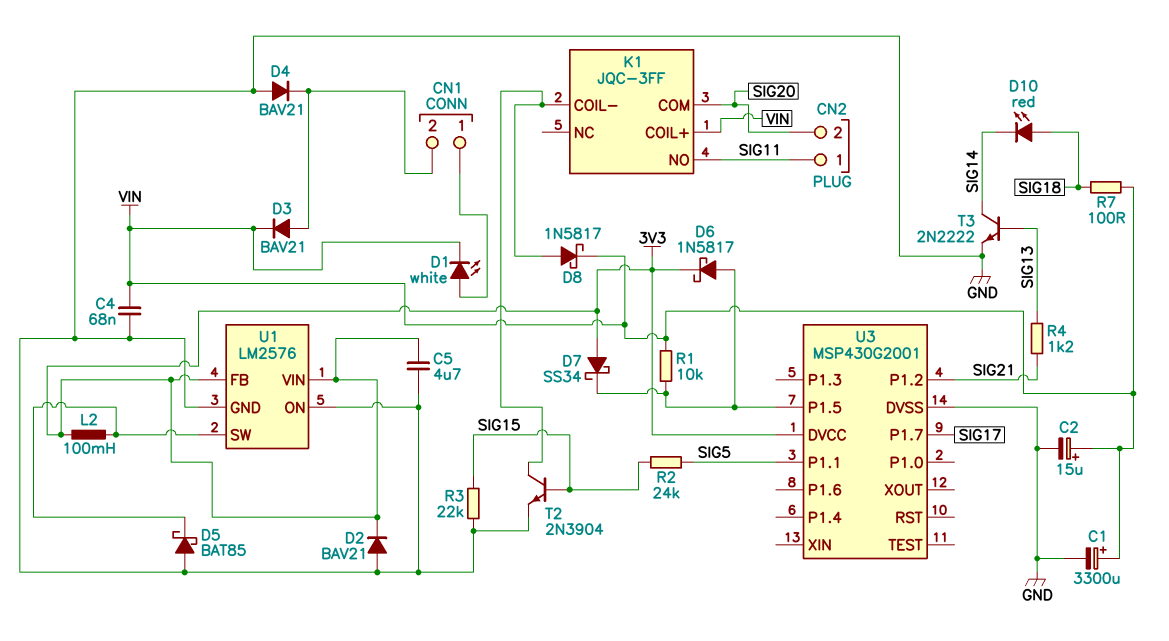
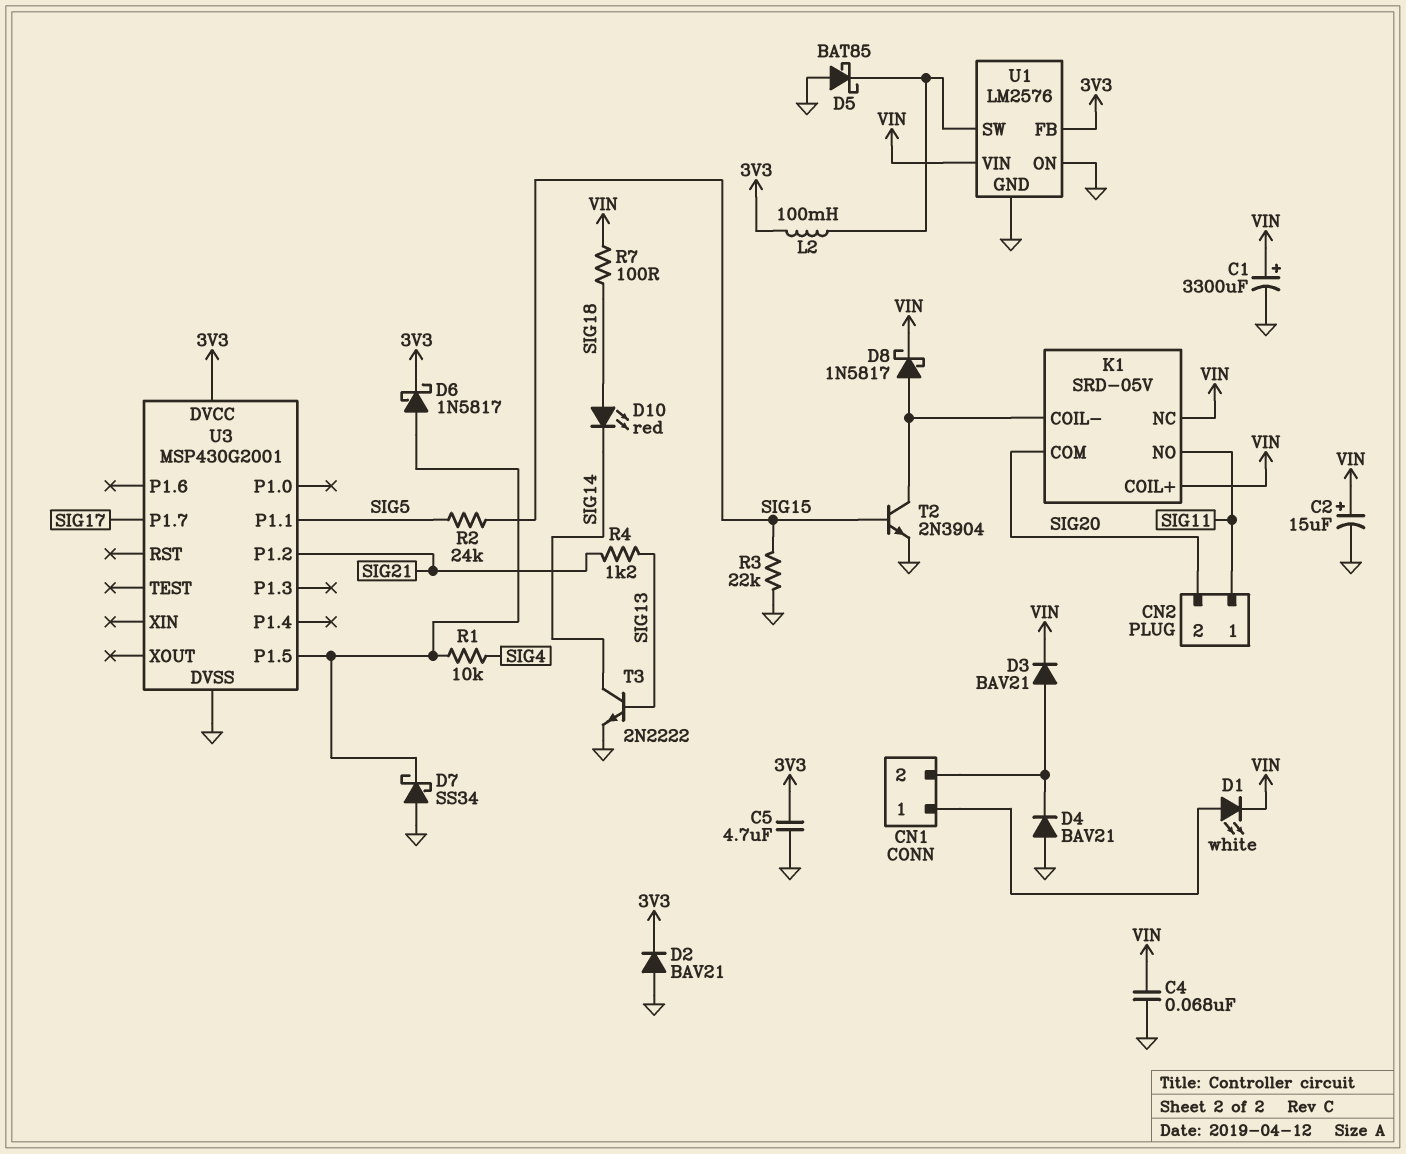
D7: schottky SS34 (A 3V3, K U3/P1.5) -> schottky SS34 (A GND, K U3/P1.5)
K1: JQC-3FF -> SRD-05V
K1 pin NC: none -> VIN
R1: 10k (U3/P1.5, VIN) -> 10k (SIG4, U3/P1.5)
U1 pin VIN: 3V3 -> VIN

